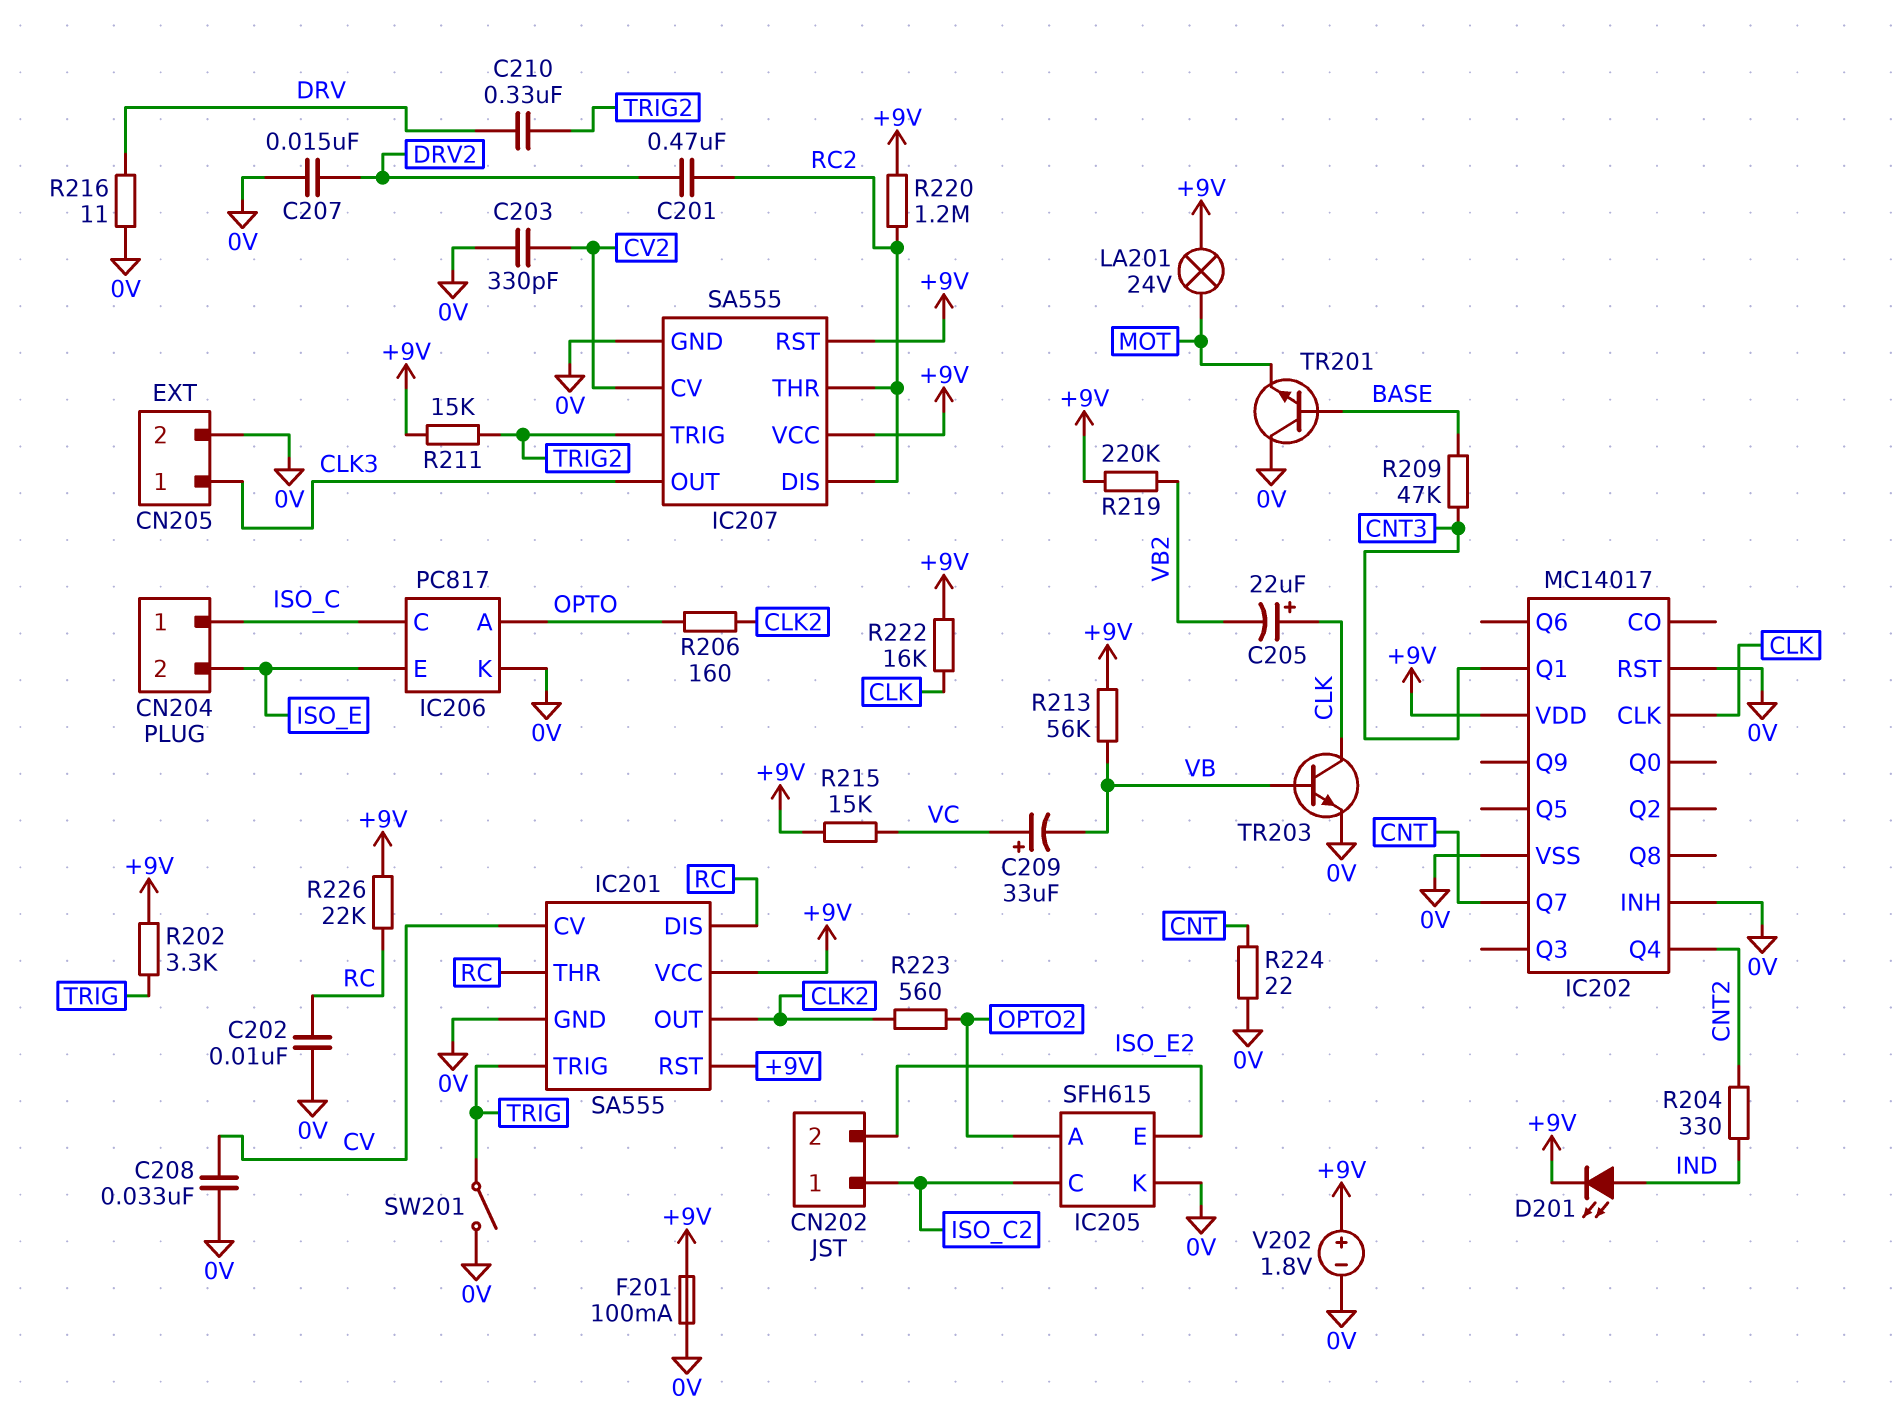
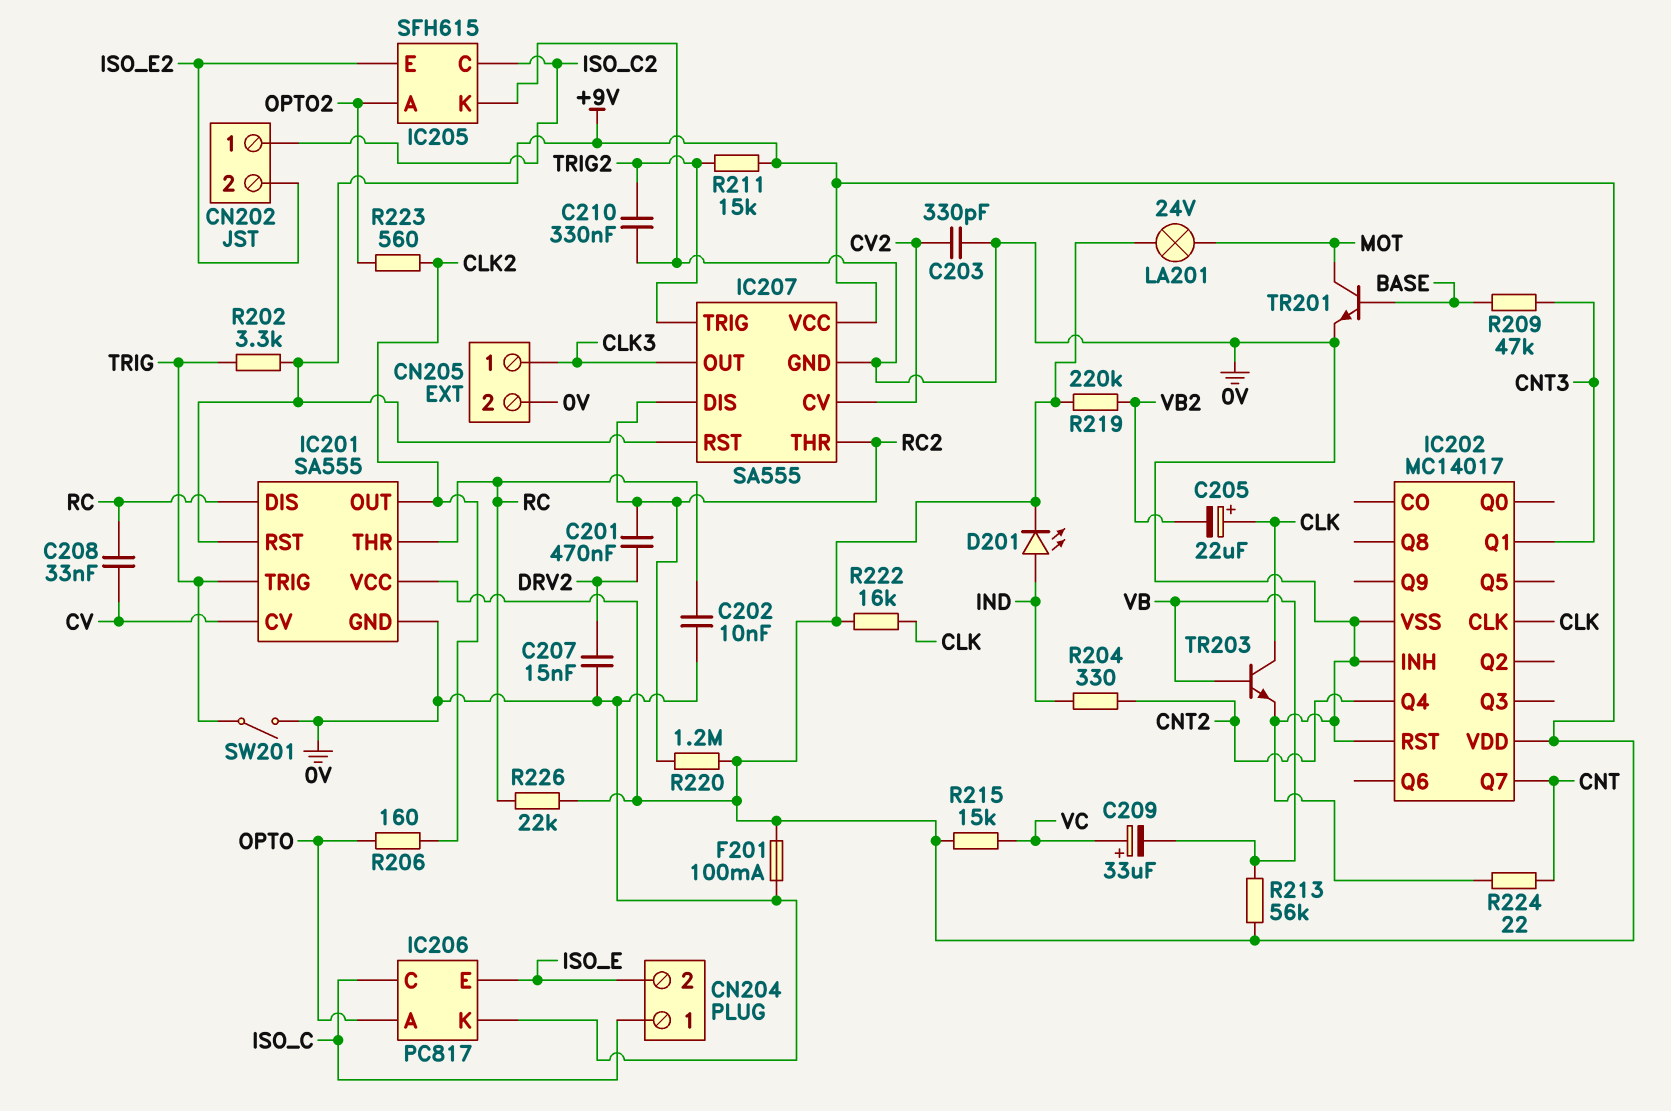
C208: 33nF (0V, CV) -> 33nF (CV, RC)
C210: 330nF (DRV, TRIG2) -> 330nF (0V, TRIG2)
R216: 11 (0V, DRV) -> none
TR201: NPN (B BASE, C 0V, E MOT) -> NPN (B BASE, C MOT, E 0V)
V202: 1.8V (plus +9V, minus 0V) -> none

